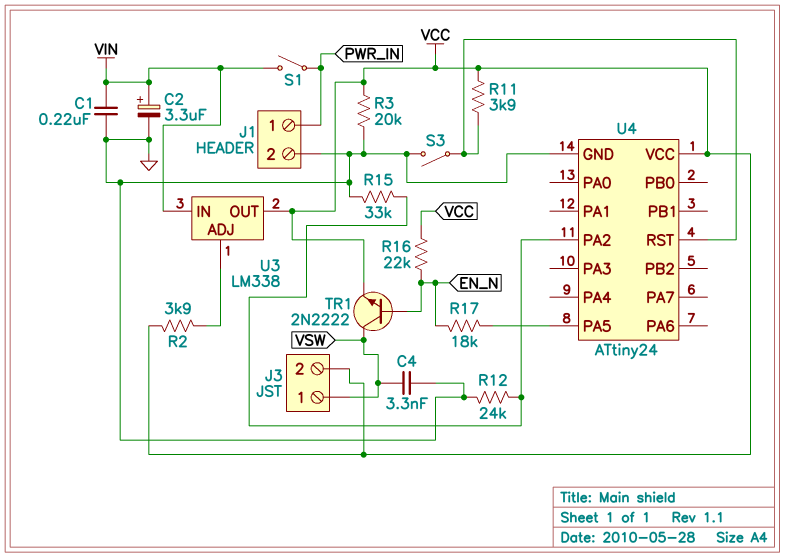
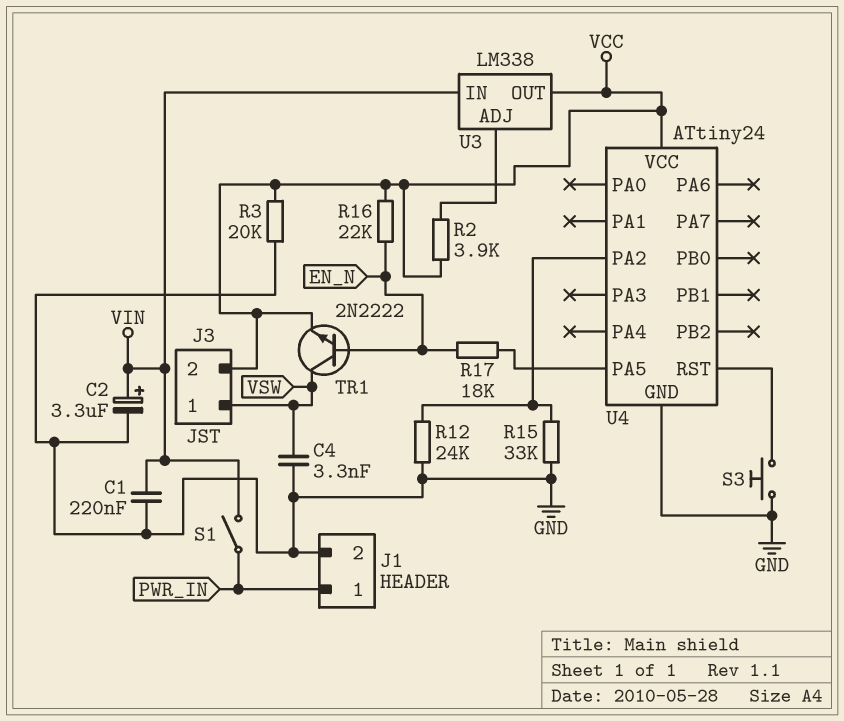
R11: 3.9k (U4/RST, VCC) -> none
S3: switch (GND, U4/RST) -> button (GND, U4/RST)

